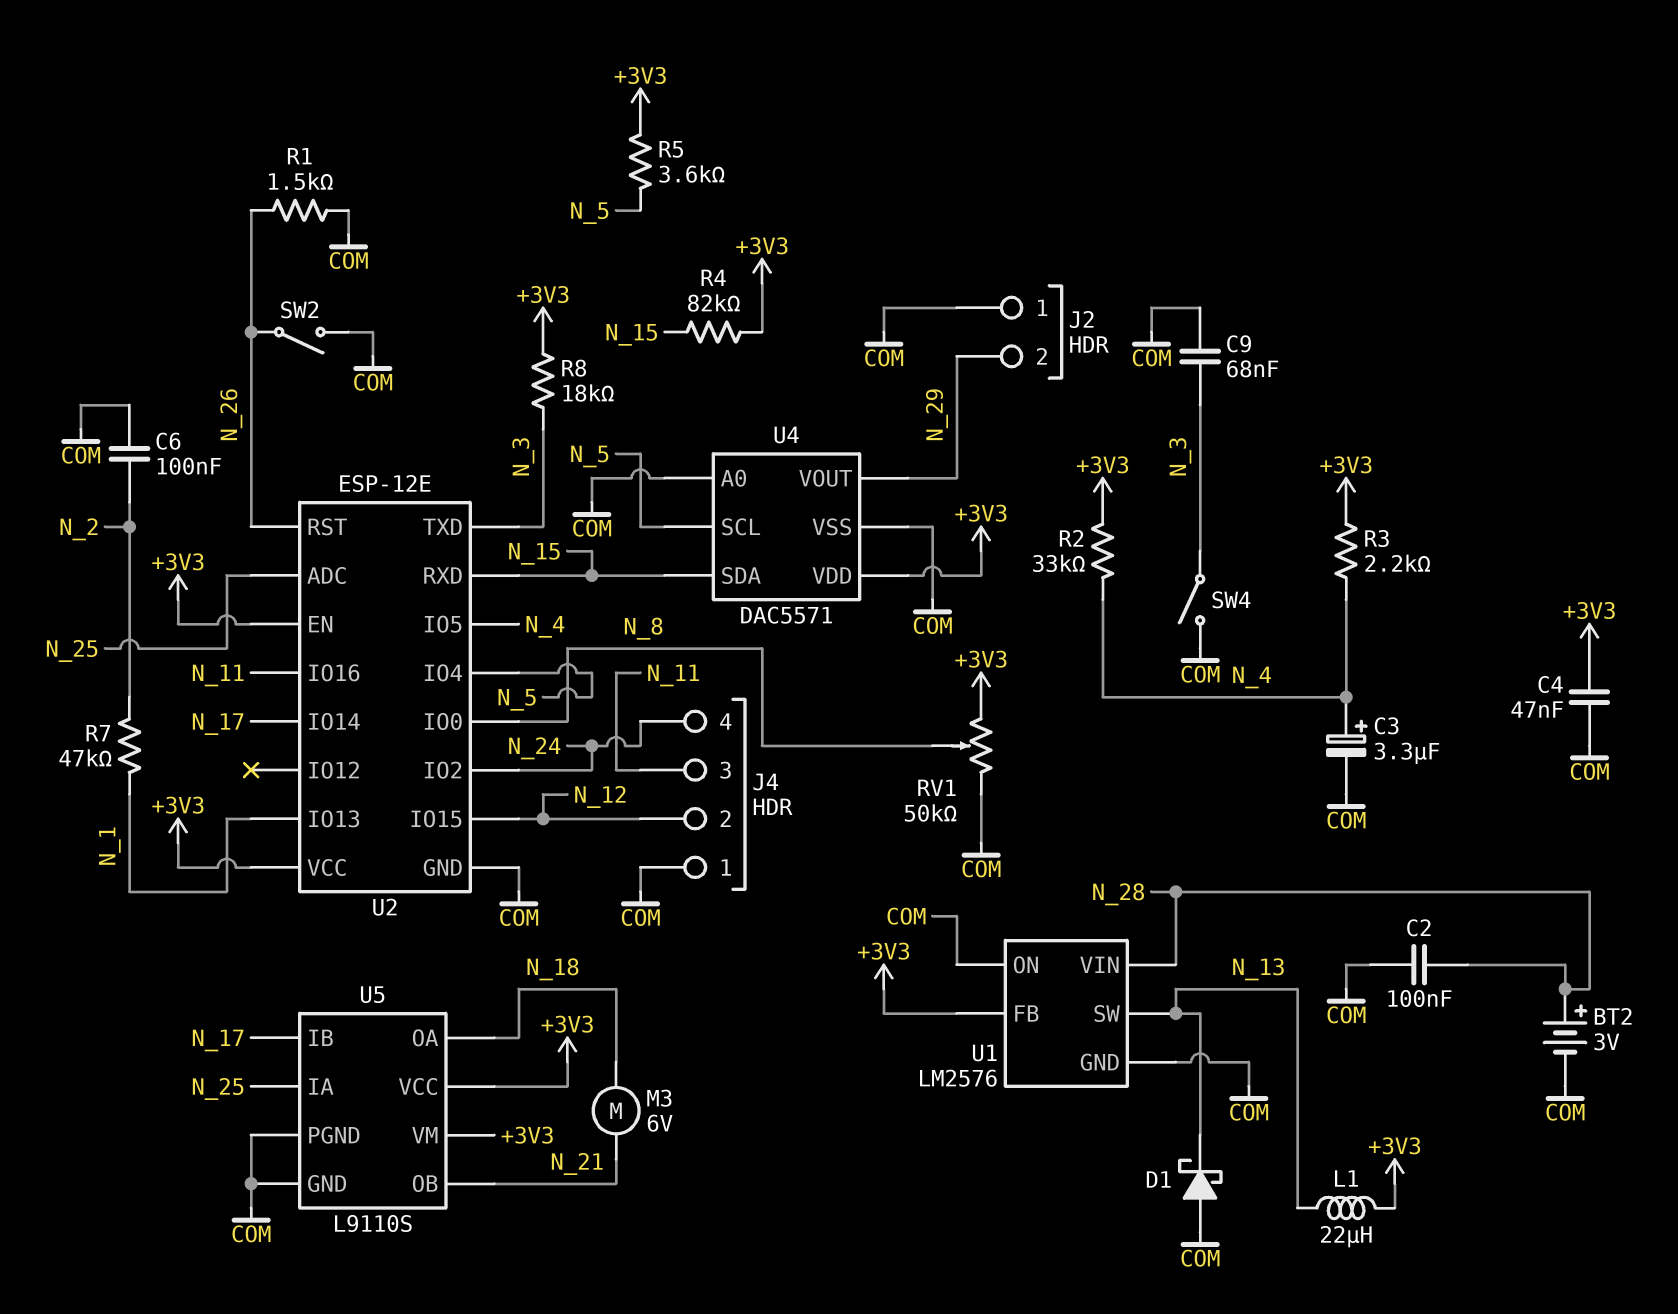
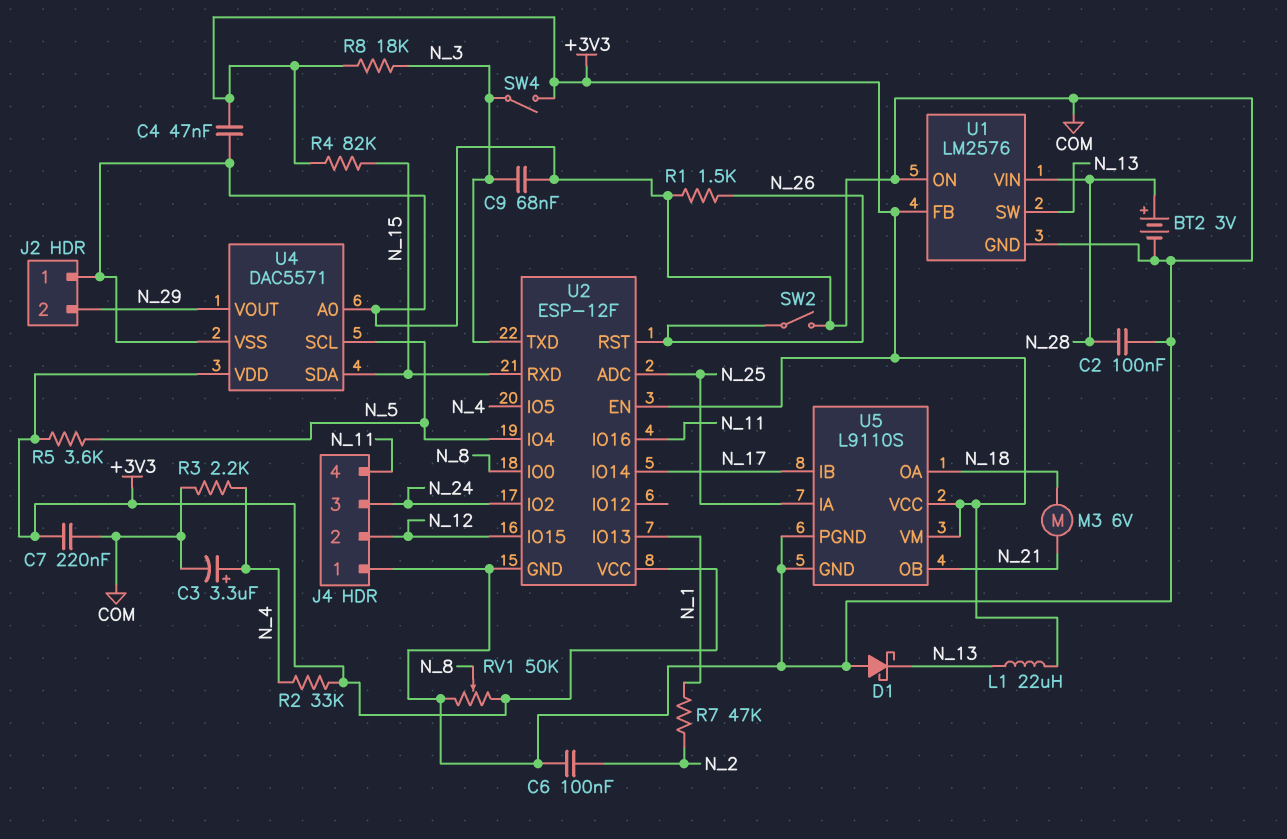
C7: none -> 220nF (+3V3, COM)
J4 pin 3: N_11 -> N_24
J4 pin 4: N_24 -> N_11
R3: 2.2k (+3V3, N_4) -> 2.2k (COM, N_4)
SW4: switch (COM, N_3) -> switch (+3V3, N_3)
U2: ESP-12E -> ESP-12F

